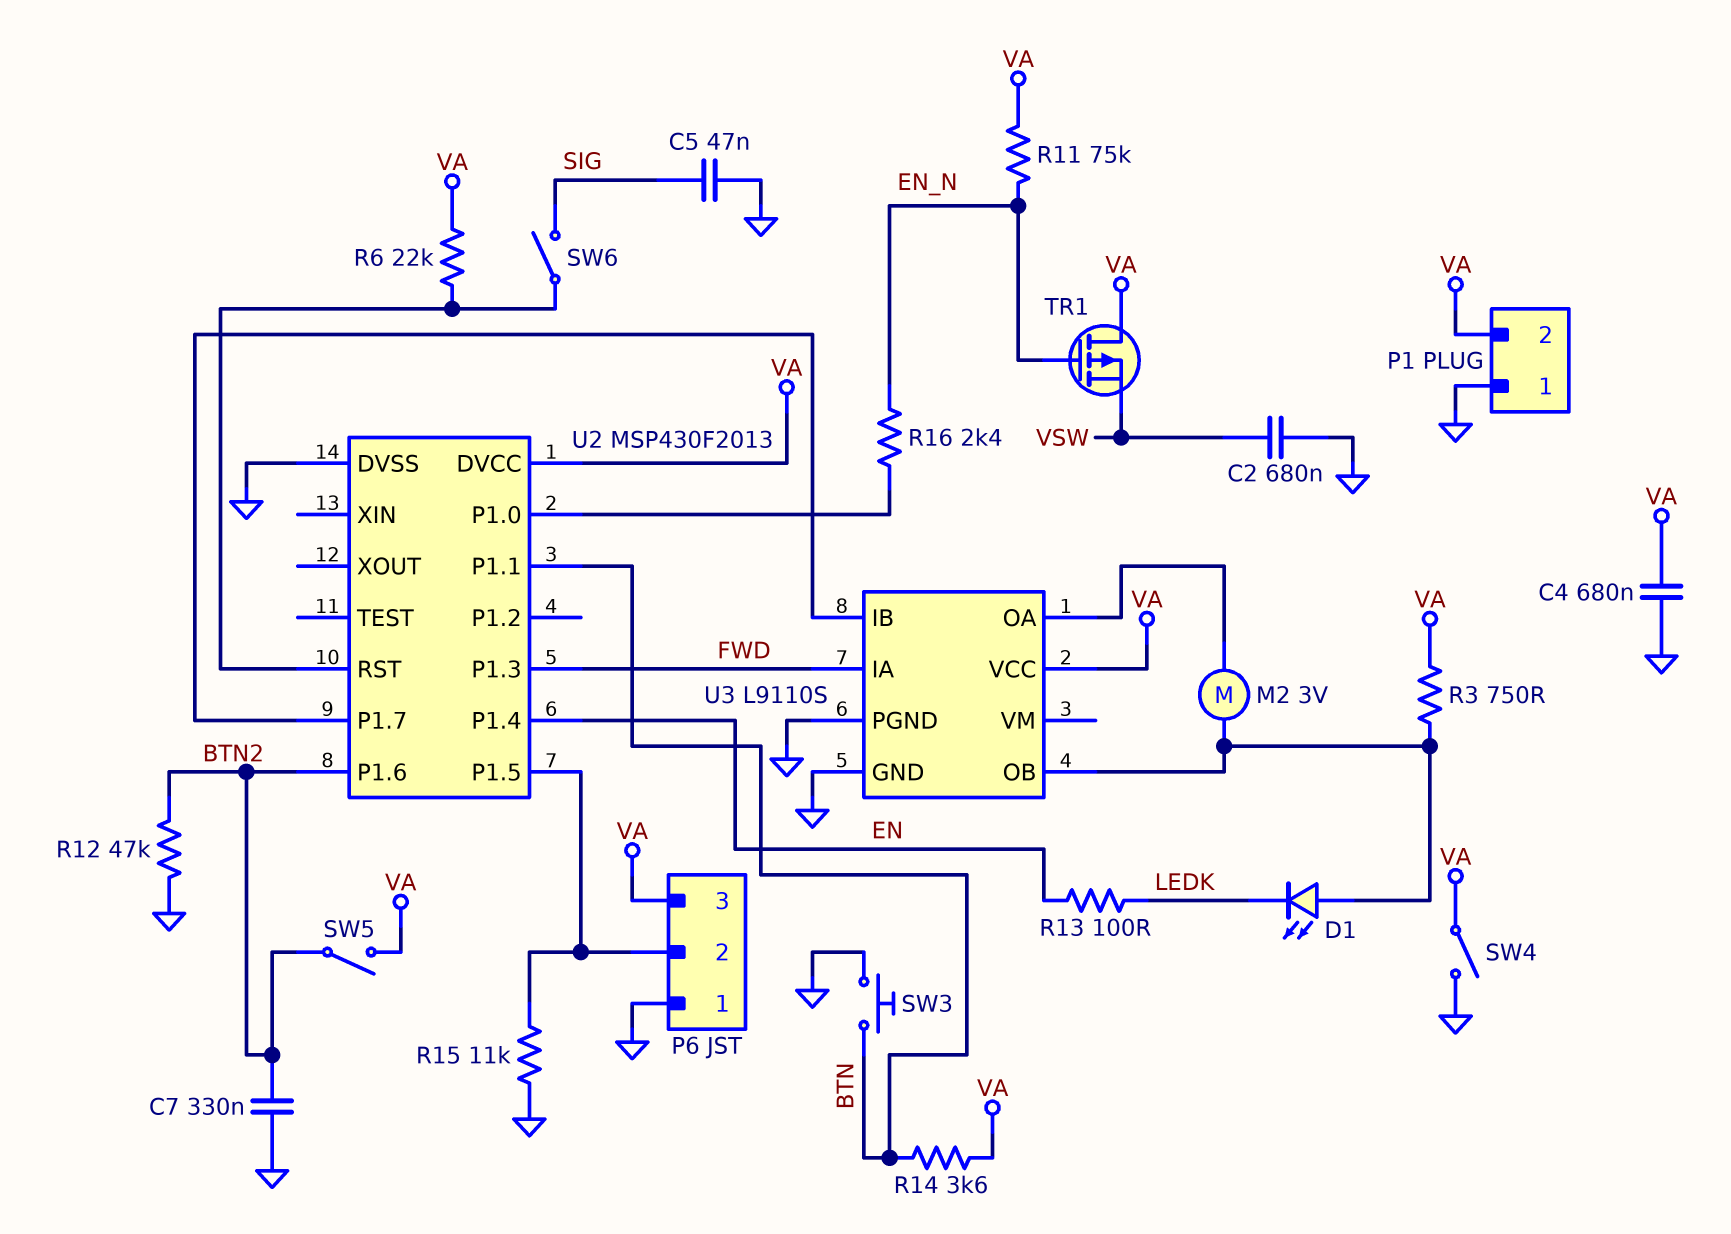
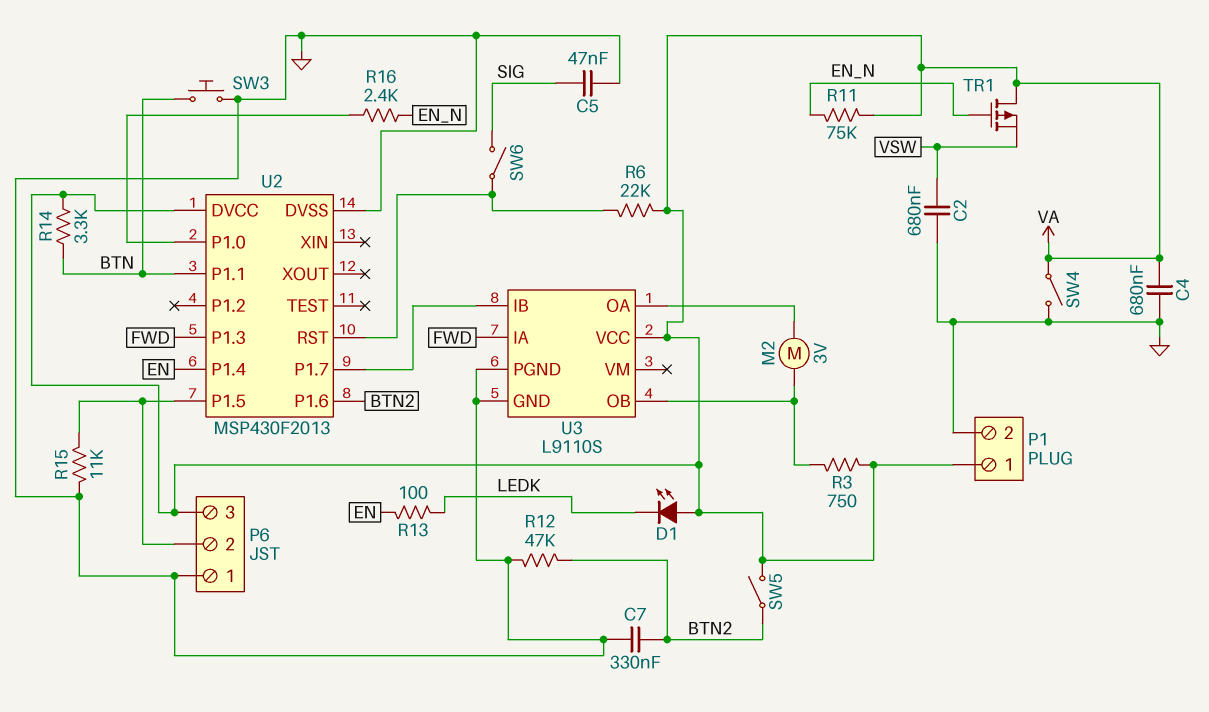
D1: LED (A U3/OB, K LEDK) -> LED (A VA, K LEDK)
P1 pin 1: GND -> VA
P1 pin 2: VA -> GND
R14: 3.6k (BTN, VA) -> 3.3k (BTN, VA)

